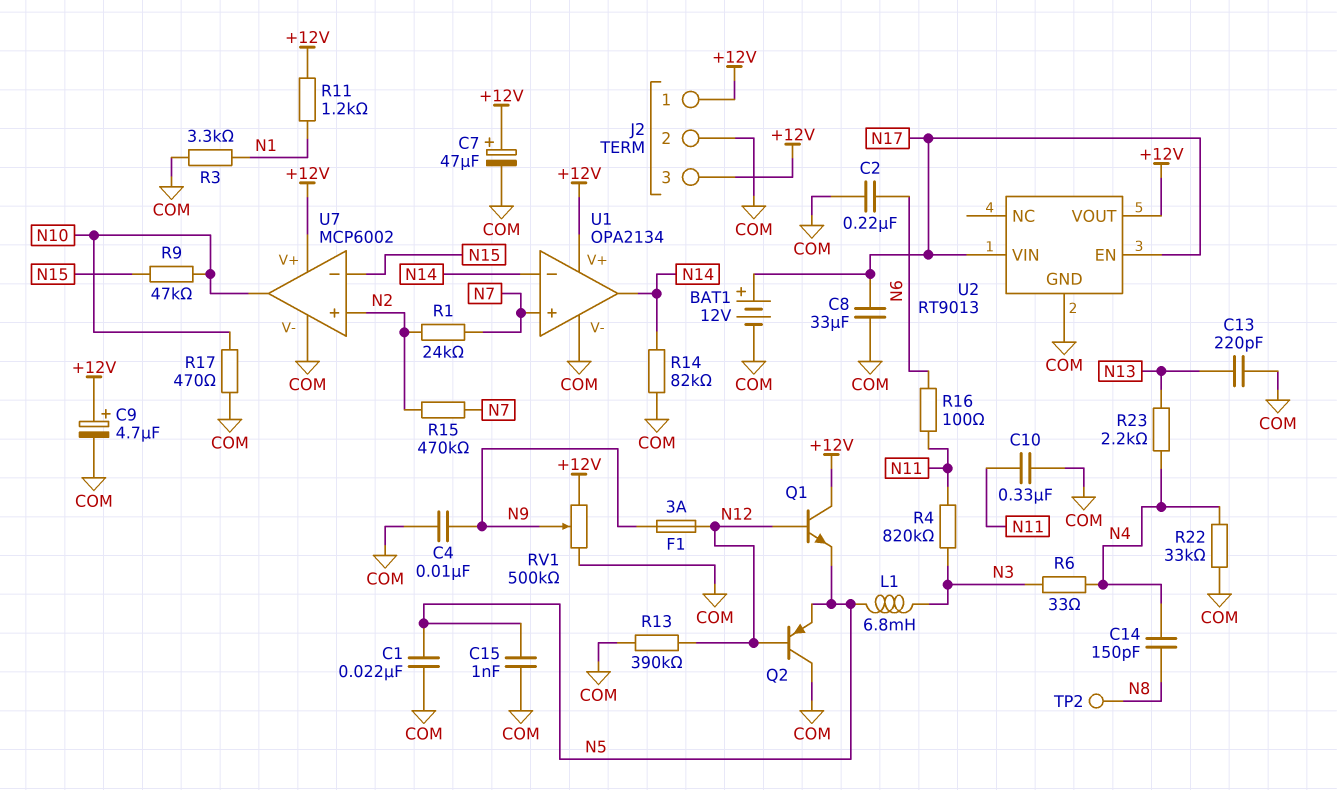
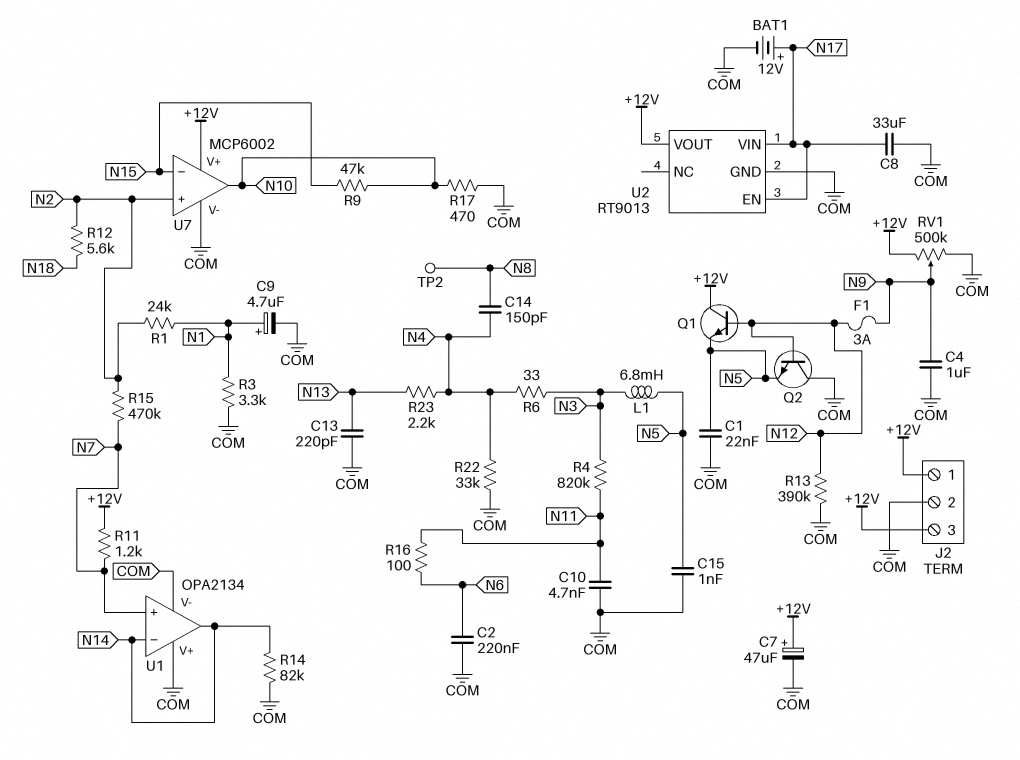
C4: 10nF (COM, N9) -> 1uF (COM, N9)
C9: 4.7uF (plus +12V, minus COM) -> 4.7uF (plus N1, minus COM)
C10: 330nF (COM, N11) -> 4.7nF (COM, N11)
Q2: PNP (B N12, C COM, E N5) -> NPN (B N12, C COM, E N5)
R1: 24k (N2, N7) -> 24k (N1, N2)
R11: 1.2k (+12V, N1) -> 1.2k (+12V, N7)
R12: none -> 5.6k (N2, N18)
U1 pin V+: +12V -> COM

